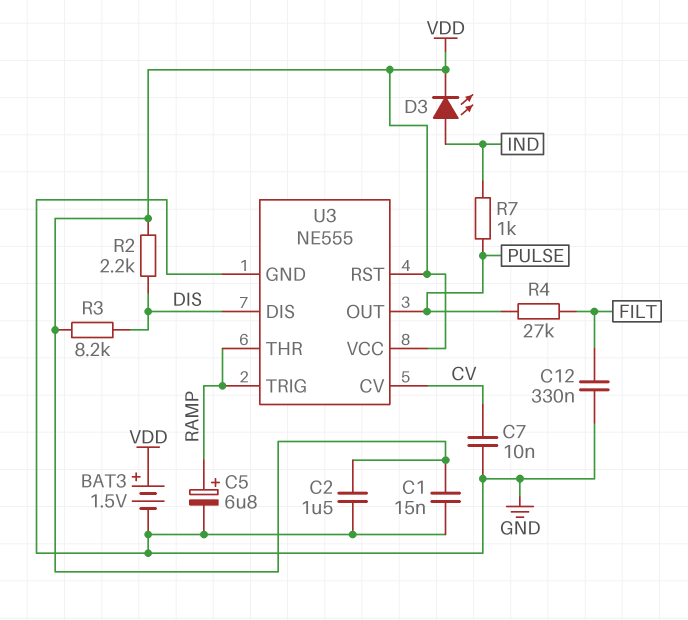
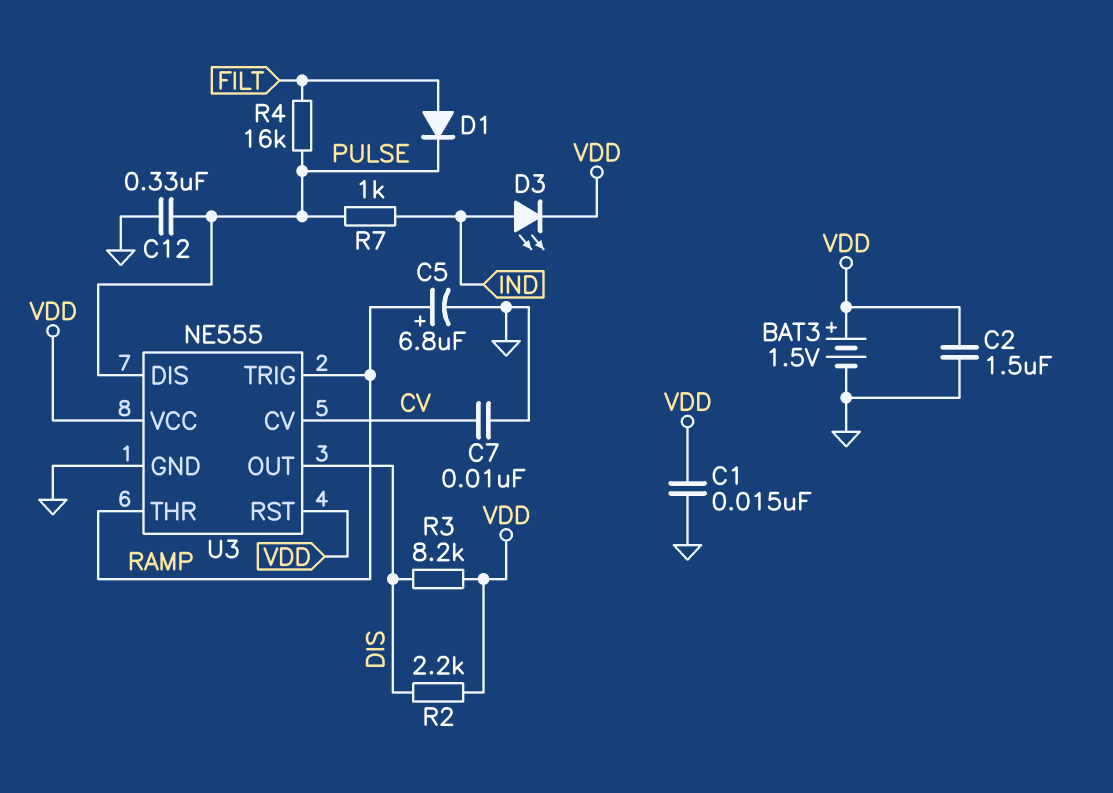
C12: 330nF (FILT, GND) -> 330nF (GND, PULSE)
D1: none -> diode (A FILT, K PULSE)
R4: 27k (FILT, PULSE) -> 16k (FILT, PULSE)
U3 pin DIS: DIS -> PULSE
U3 pin OUT: PULSE -> DIS

